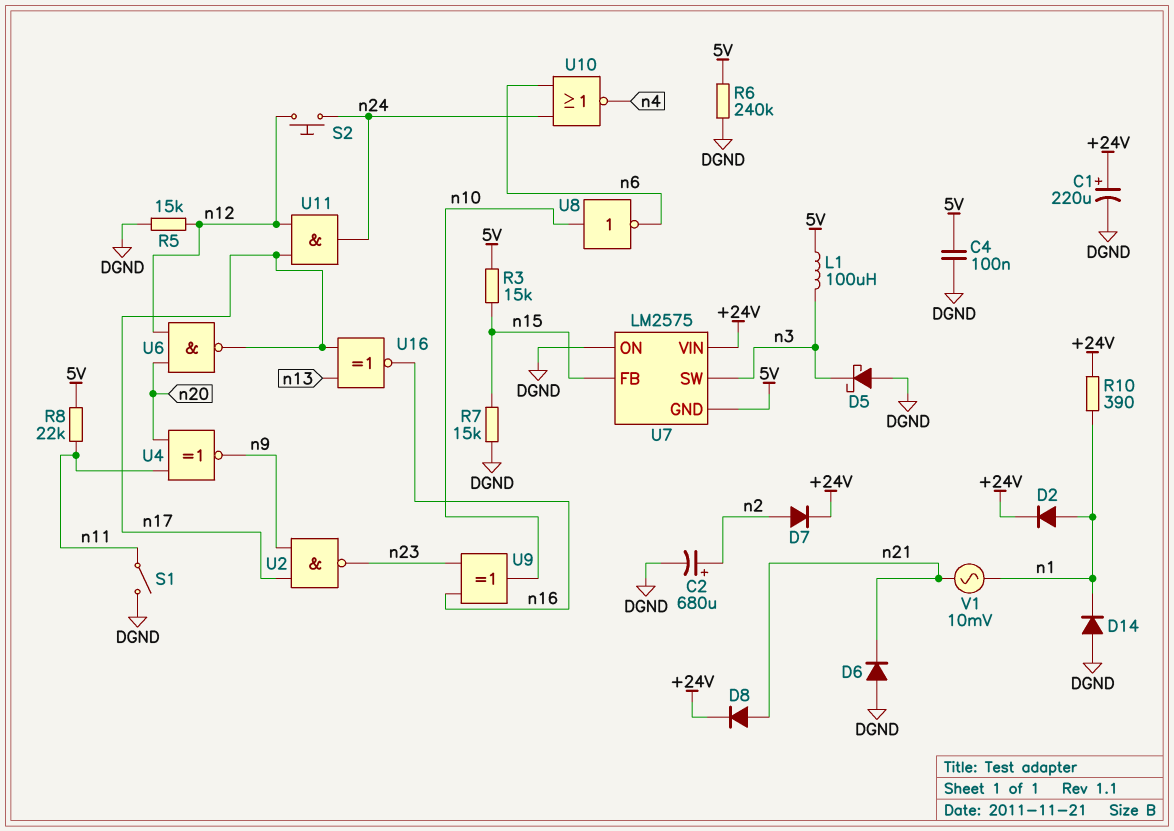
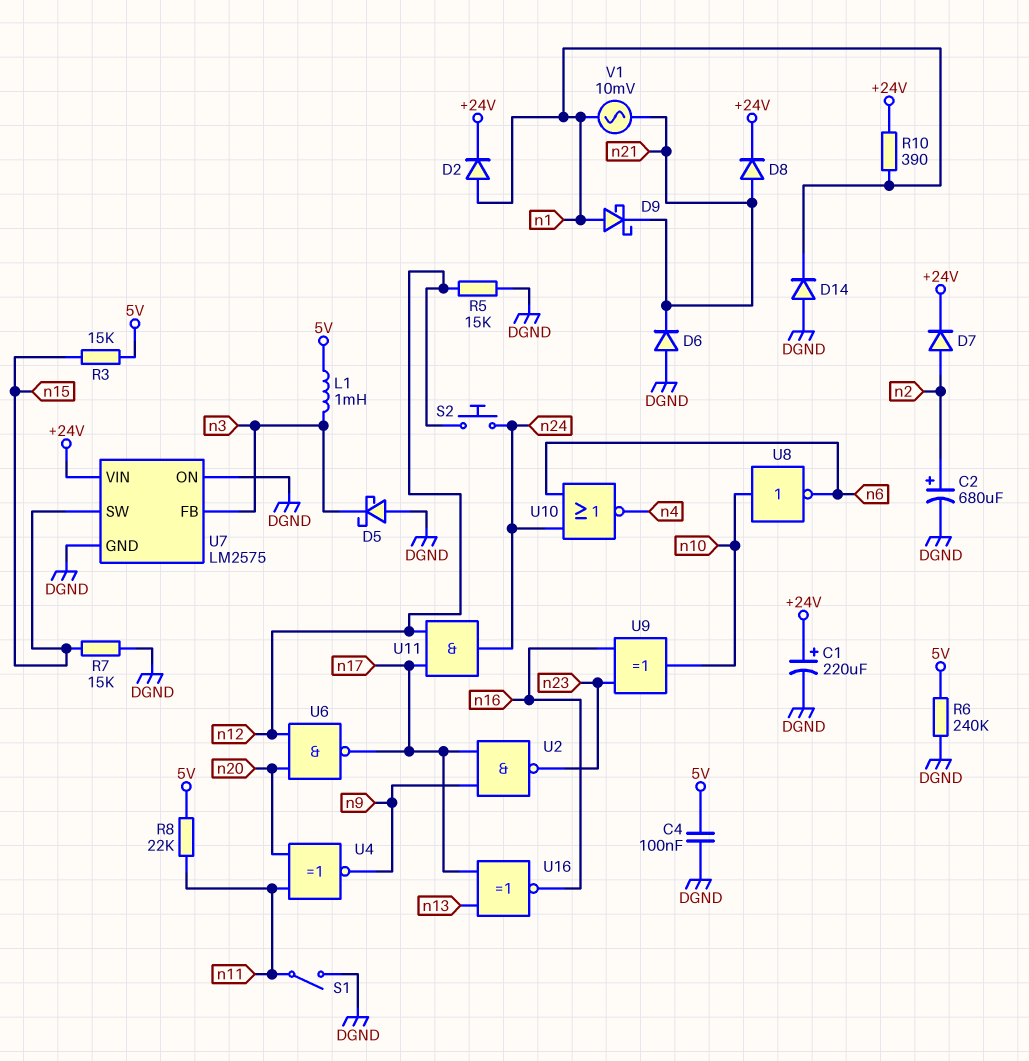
D9: none -> schottky (A n1, K n21)
L1: 100uH (5V, n3) -> 1mH (5V, n3)
U7 pin FB: n15 -> n3
U7 pin GND: 5V -> DGND
U7 pin SW: n3 -> n15

